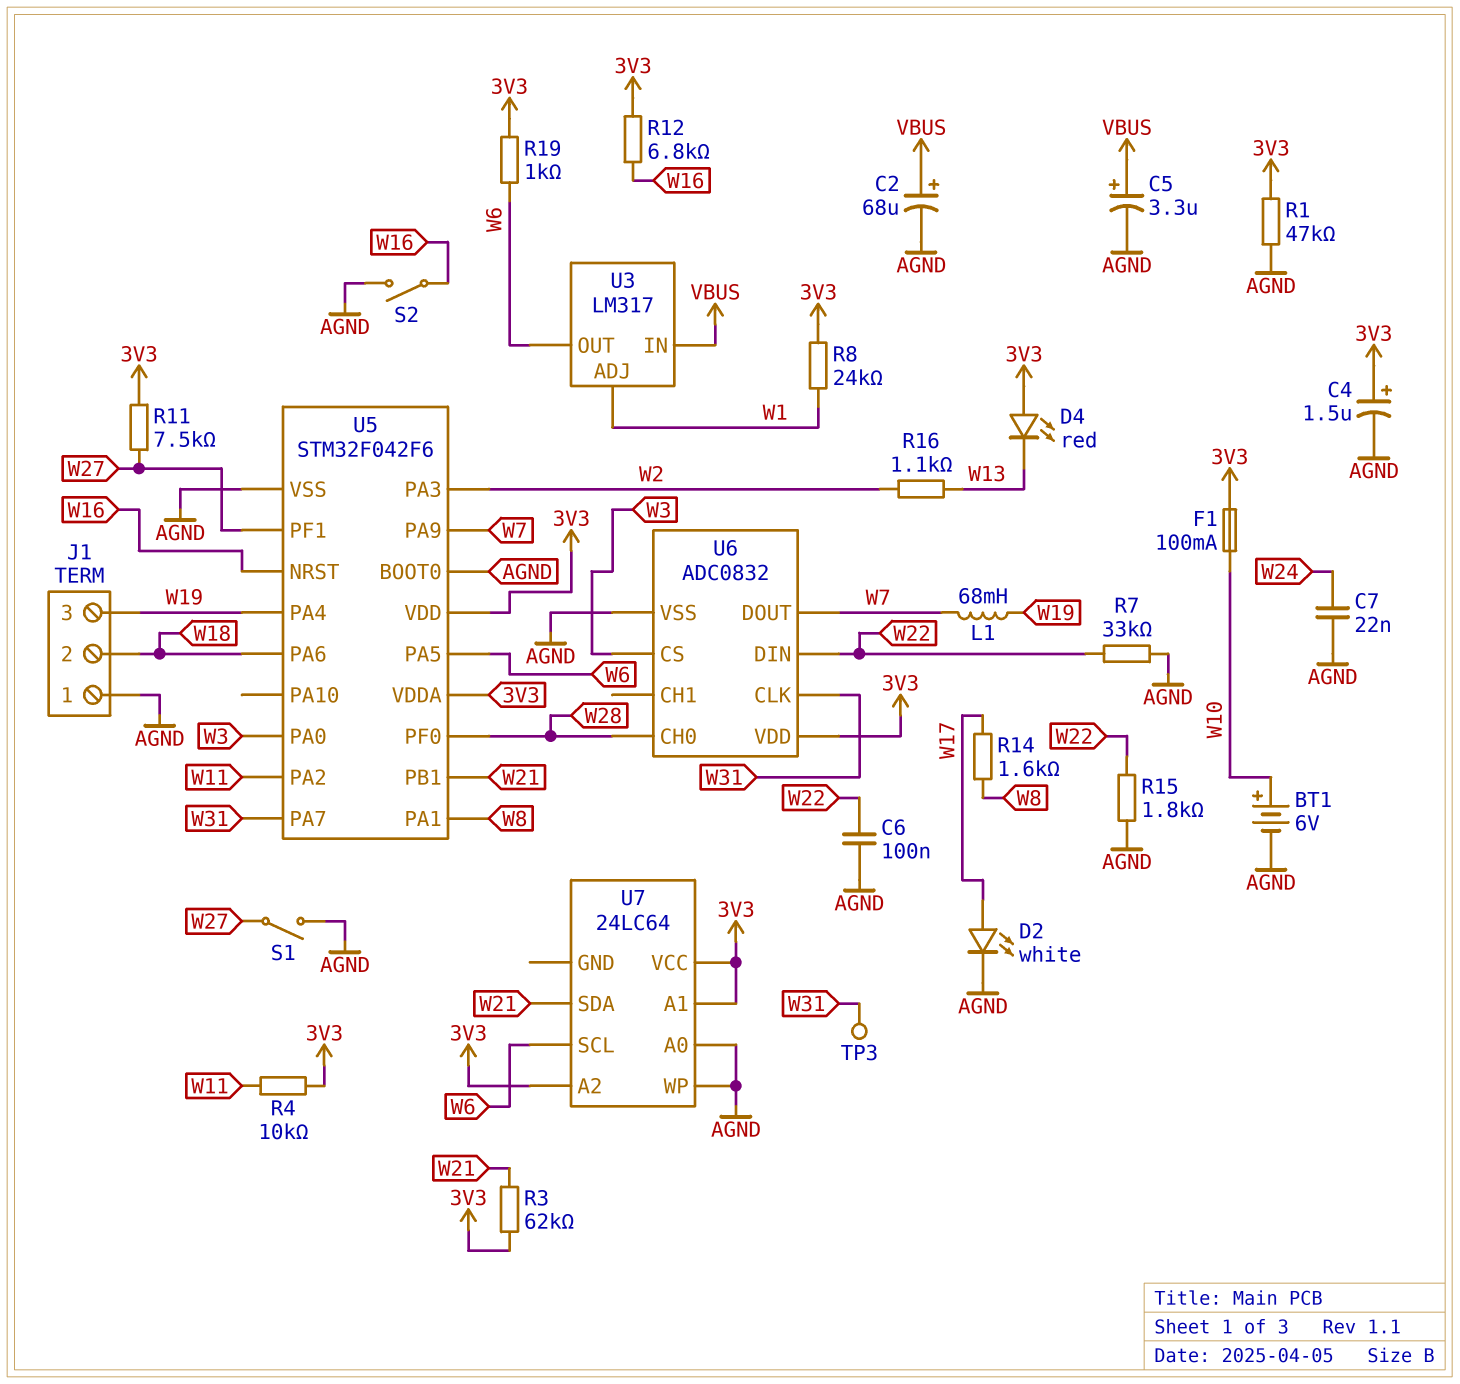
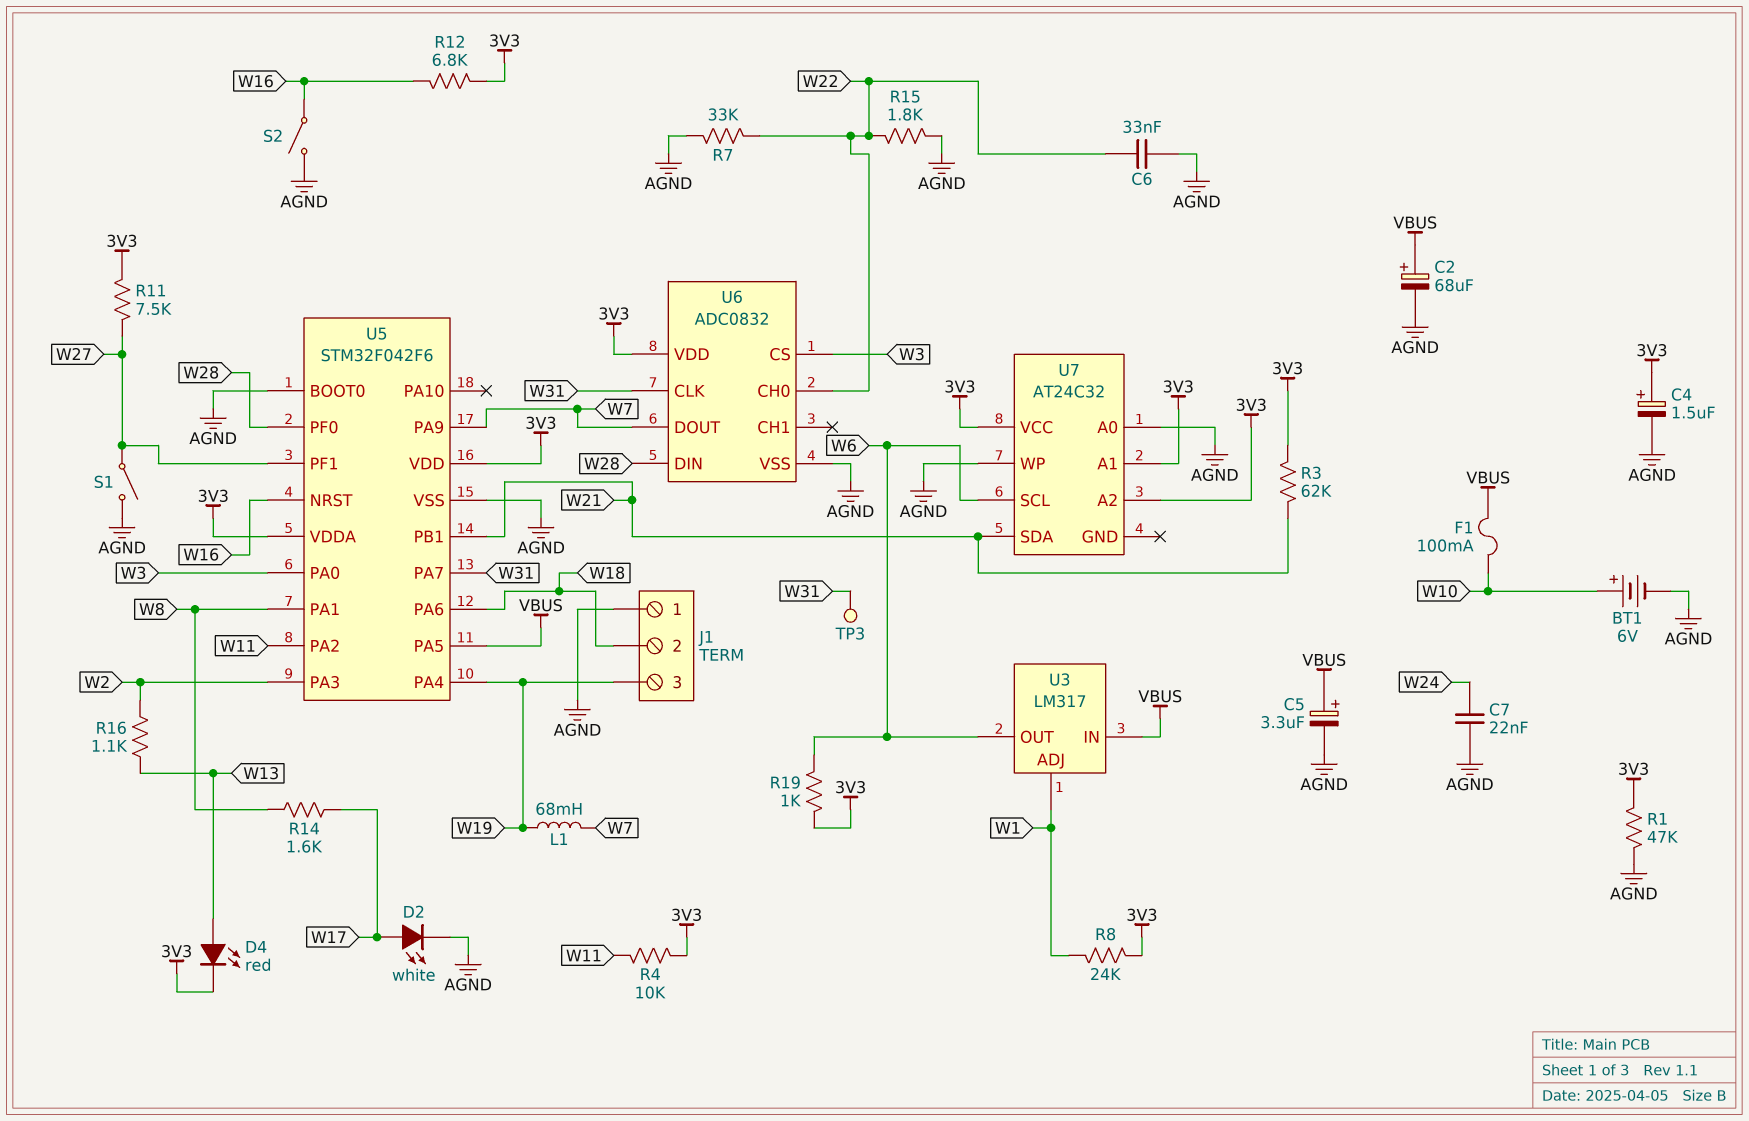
C6: 100nF (AGND, W22) -> 33nF (AGND, W22)
D4: LED red (A 3V3, K W13) -> LED red (A W13, K 3V3)
F1: 100mA (3V3, W10) -> 100mA (VBUS, W10)
U5 pin PA5: W6 -> VBUS
U6 pin CH0: W28 -> W22
U6 pin DIN: W22 -> W28
U7: 24LC64 -> AT24C32

